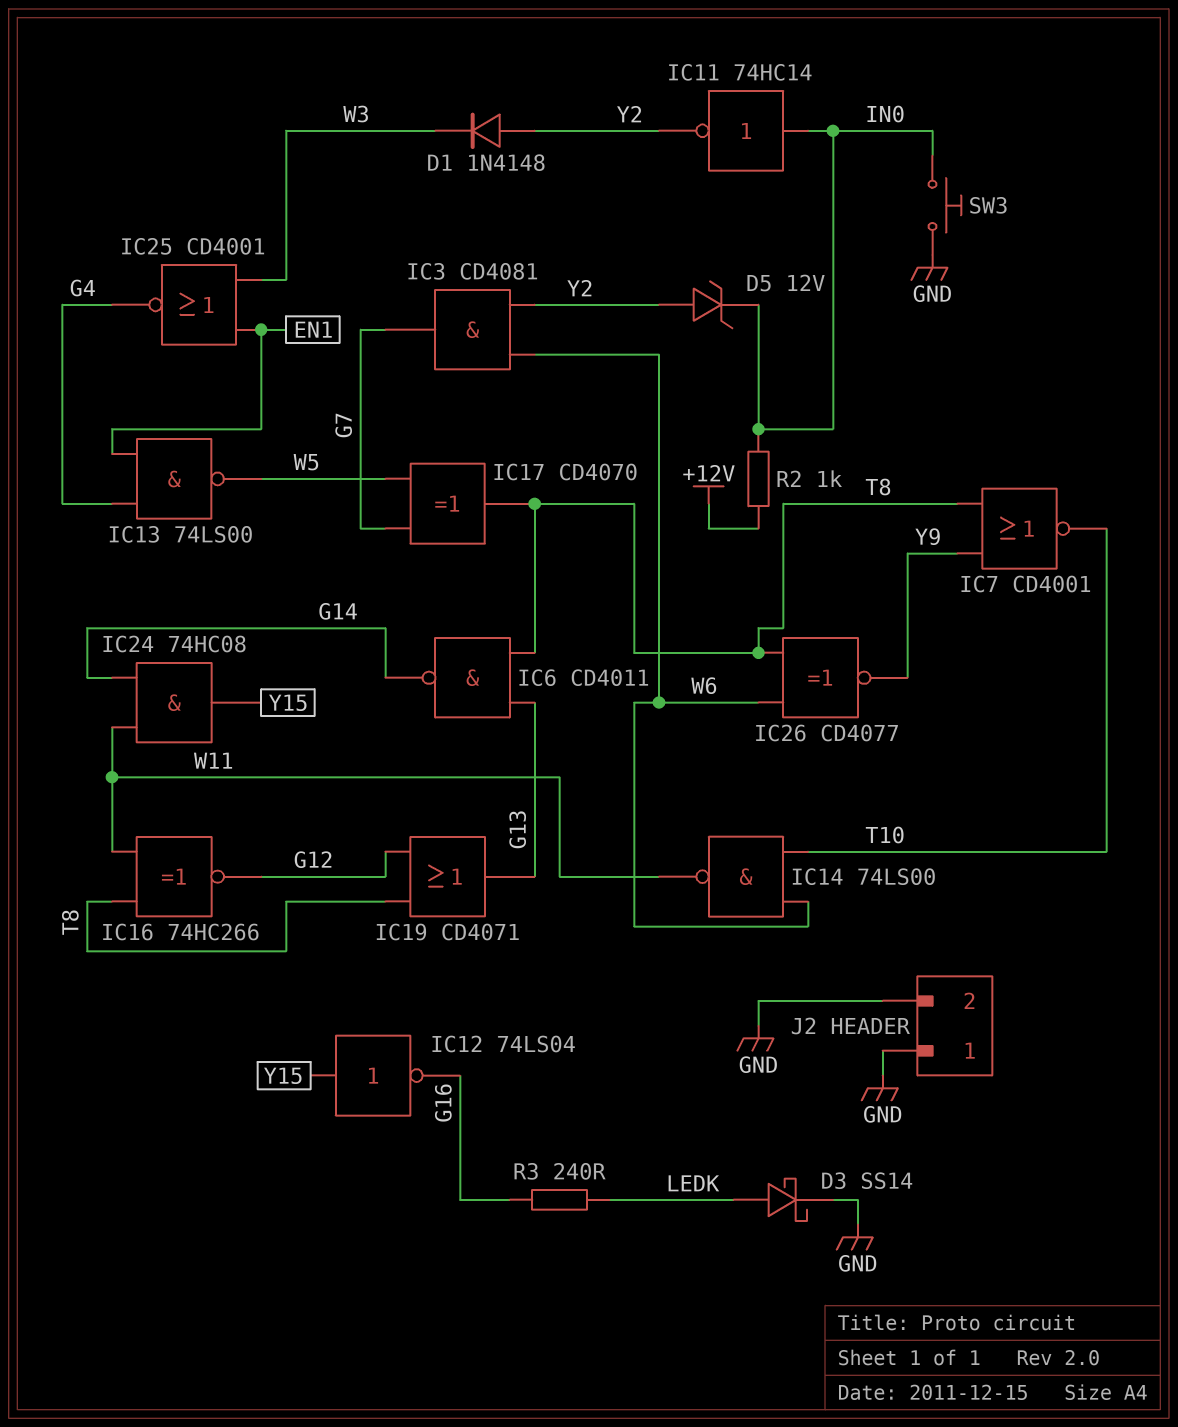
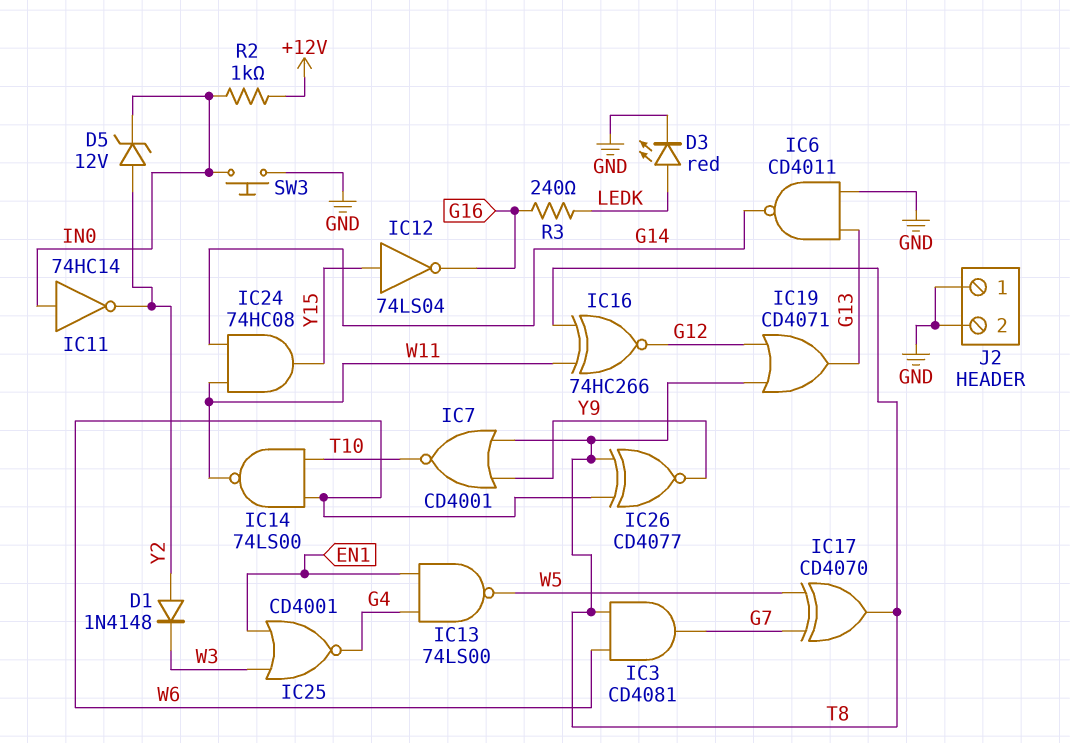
D3: schottky SS14 (A LEDK, K GND) -> LED red (A LEDK, K GND)
IC3: AND CD4081 (in W6, in Y2, out G7) -> AND CD4081 (in T8, in W6, out G7)
IC6: NAND CD4011 (in G13, in T8, out G14) -> NAND CD4011 (in G13, in GND, out G14)

